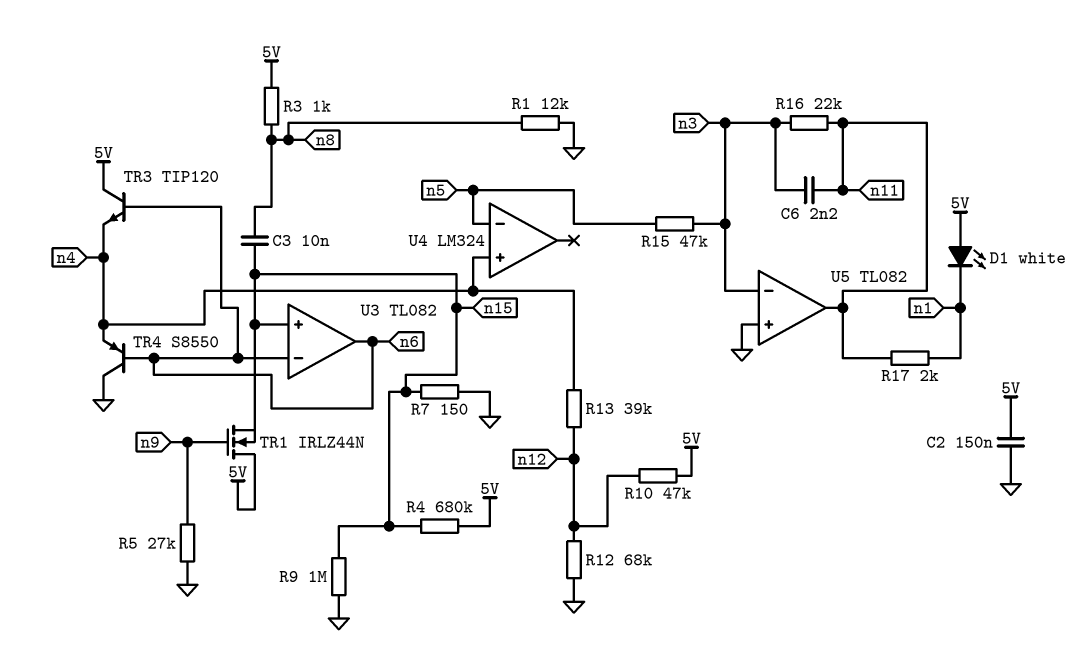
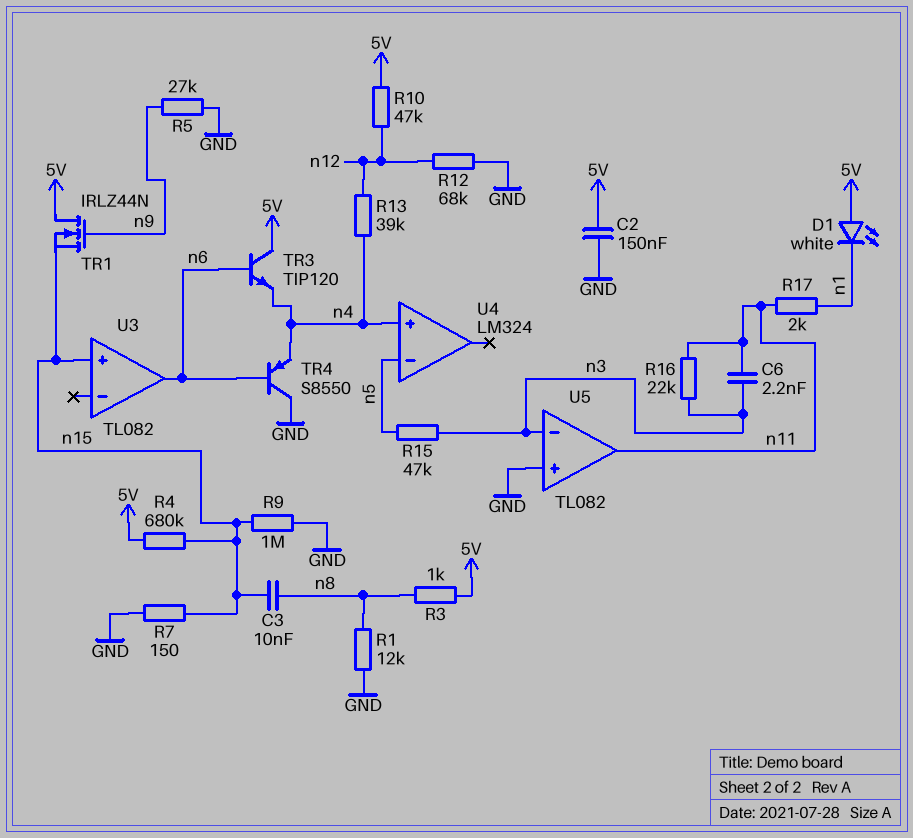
U3 pin in-: n6 -> none

